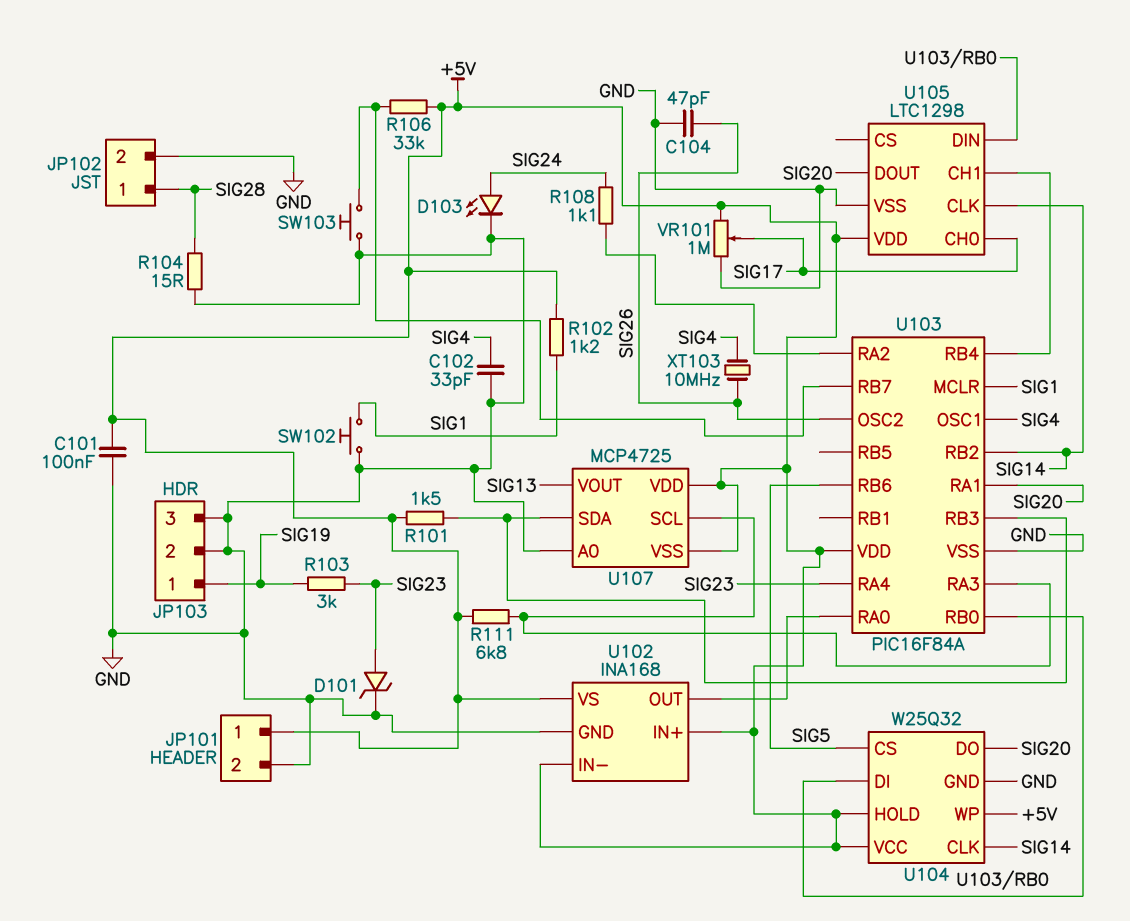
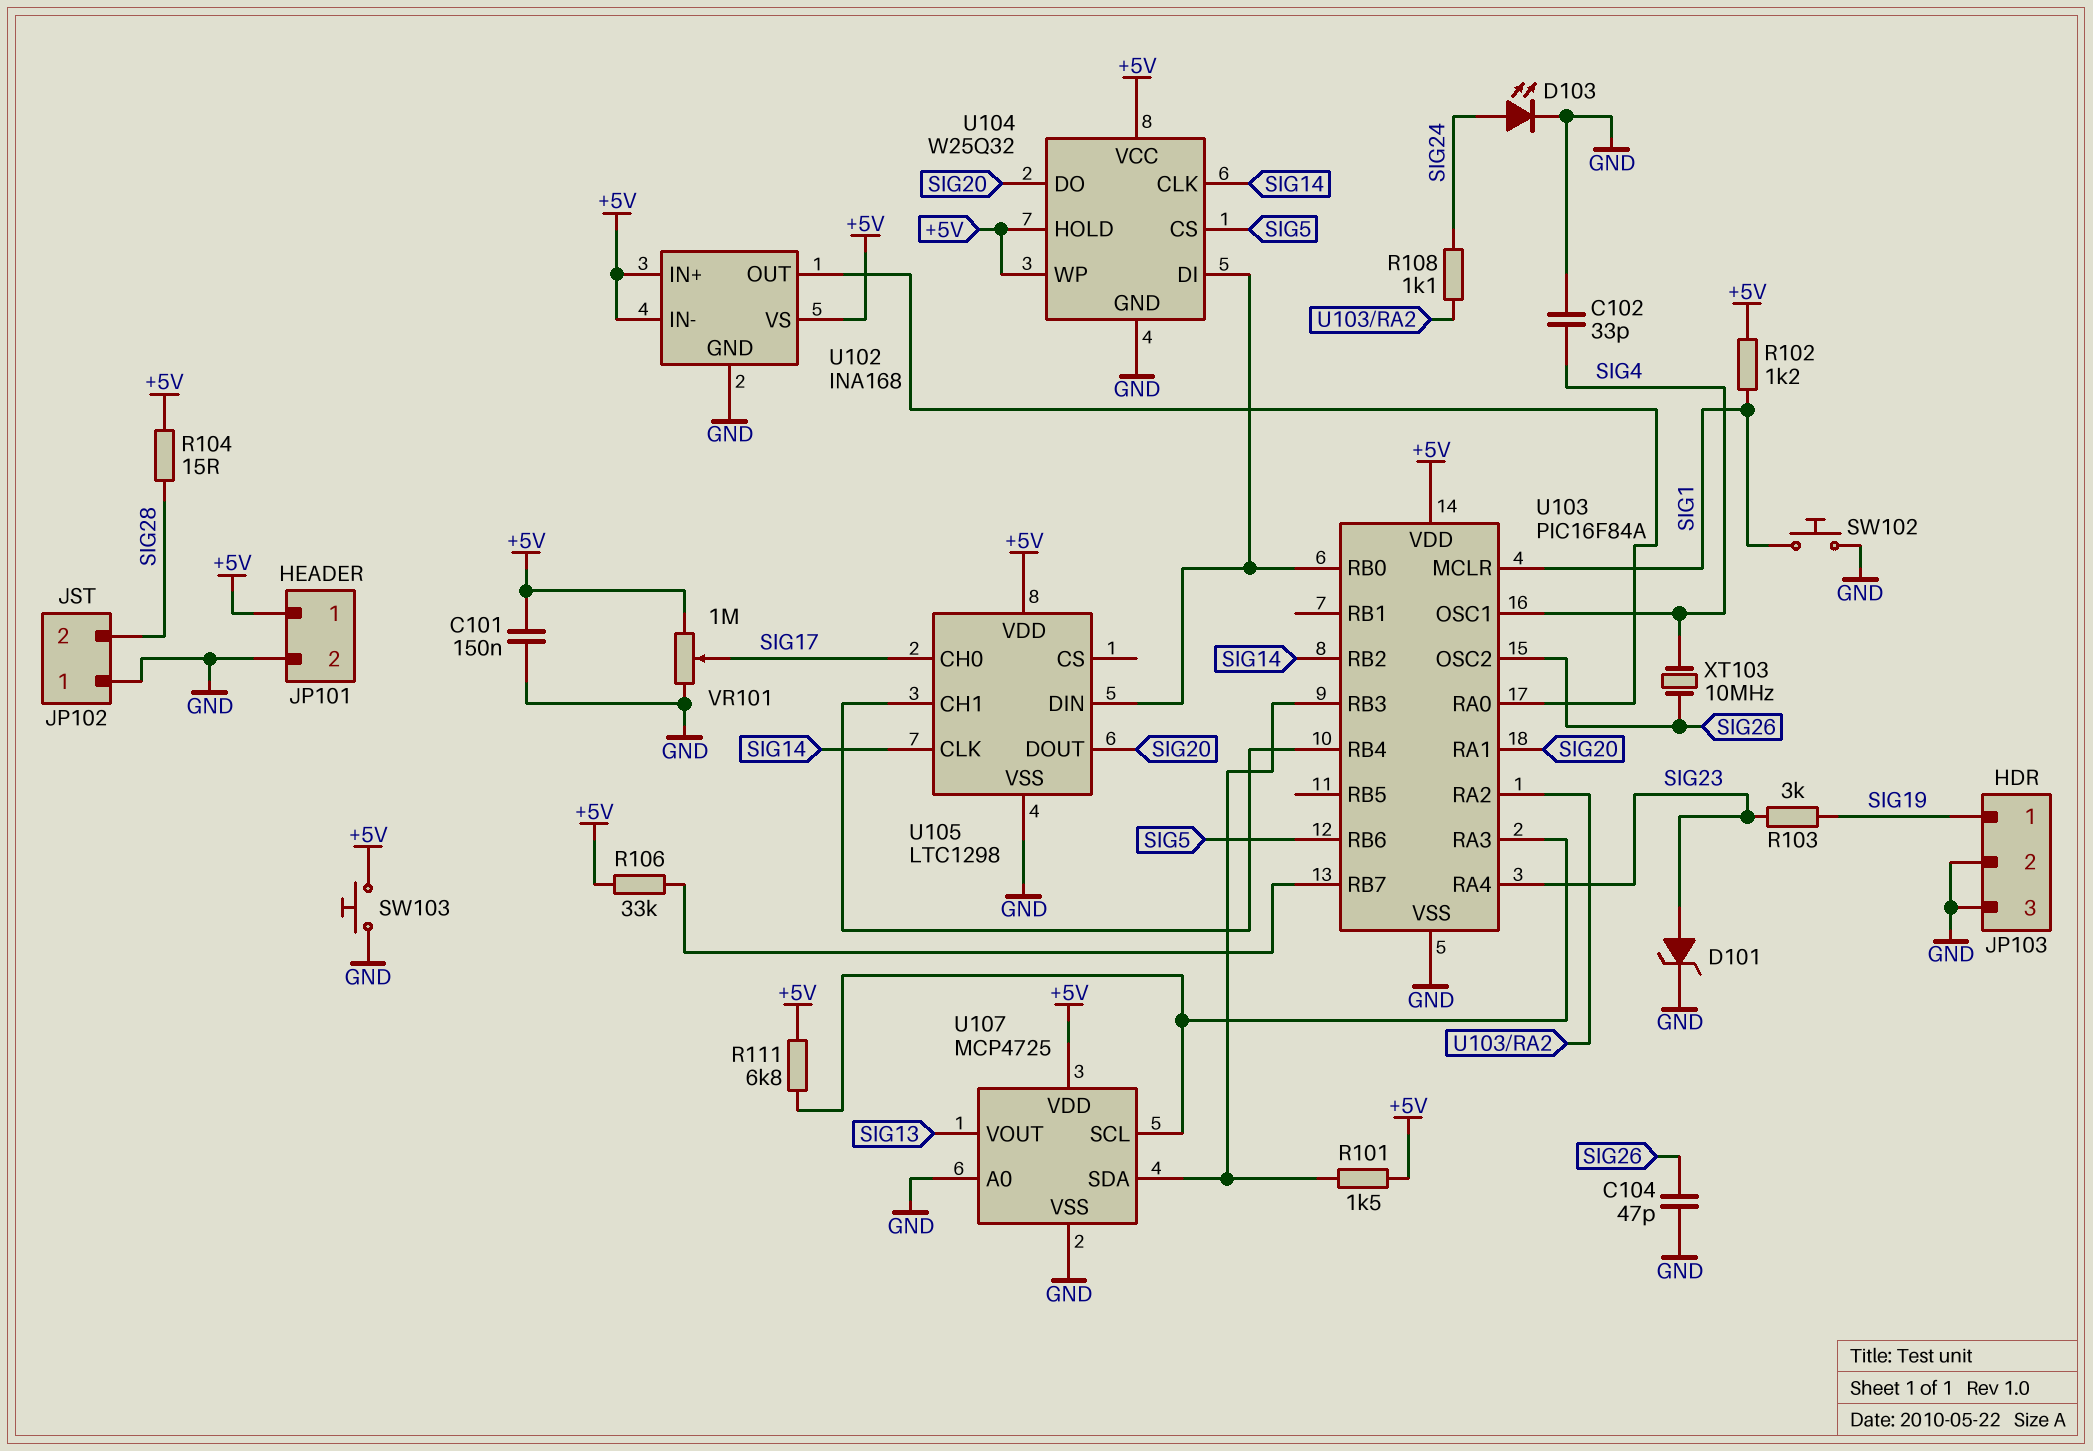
C101: 100nF (+5V, GND) -> 150nF (+5V, GND)
JP102 pin 1: SIG28 -> GND
JP102 pin 2: GND -> SIG28
R104: 15 (GND, SIG28) -> 15 (+5V, SIG28)
SW103: button (GND, U103/RB7) -> button (+5V, GND)
U107 pin VSS: +5V -> GND

